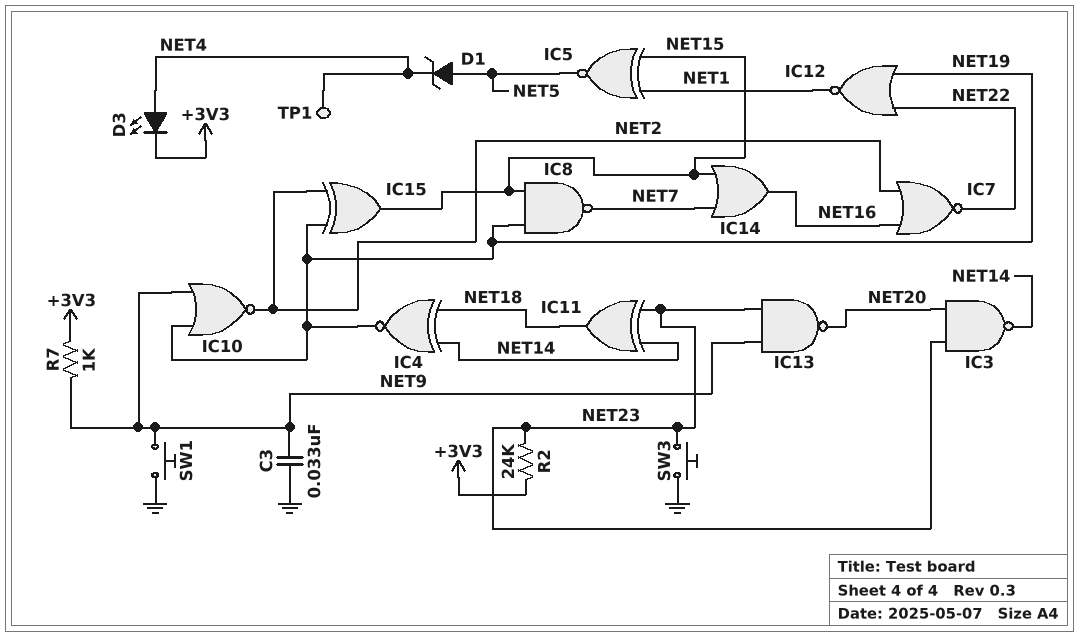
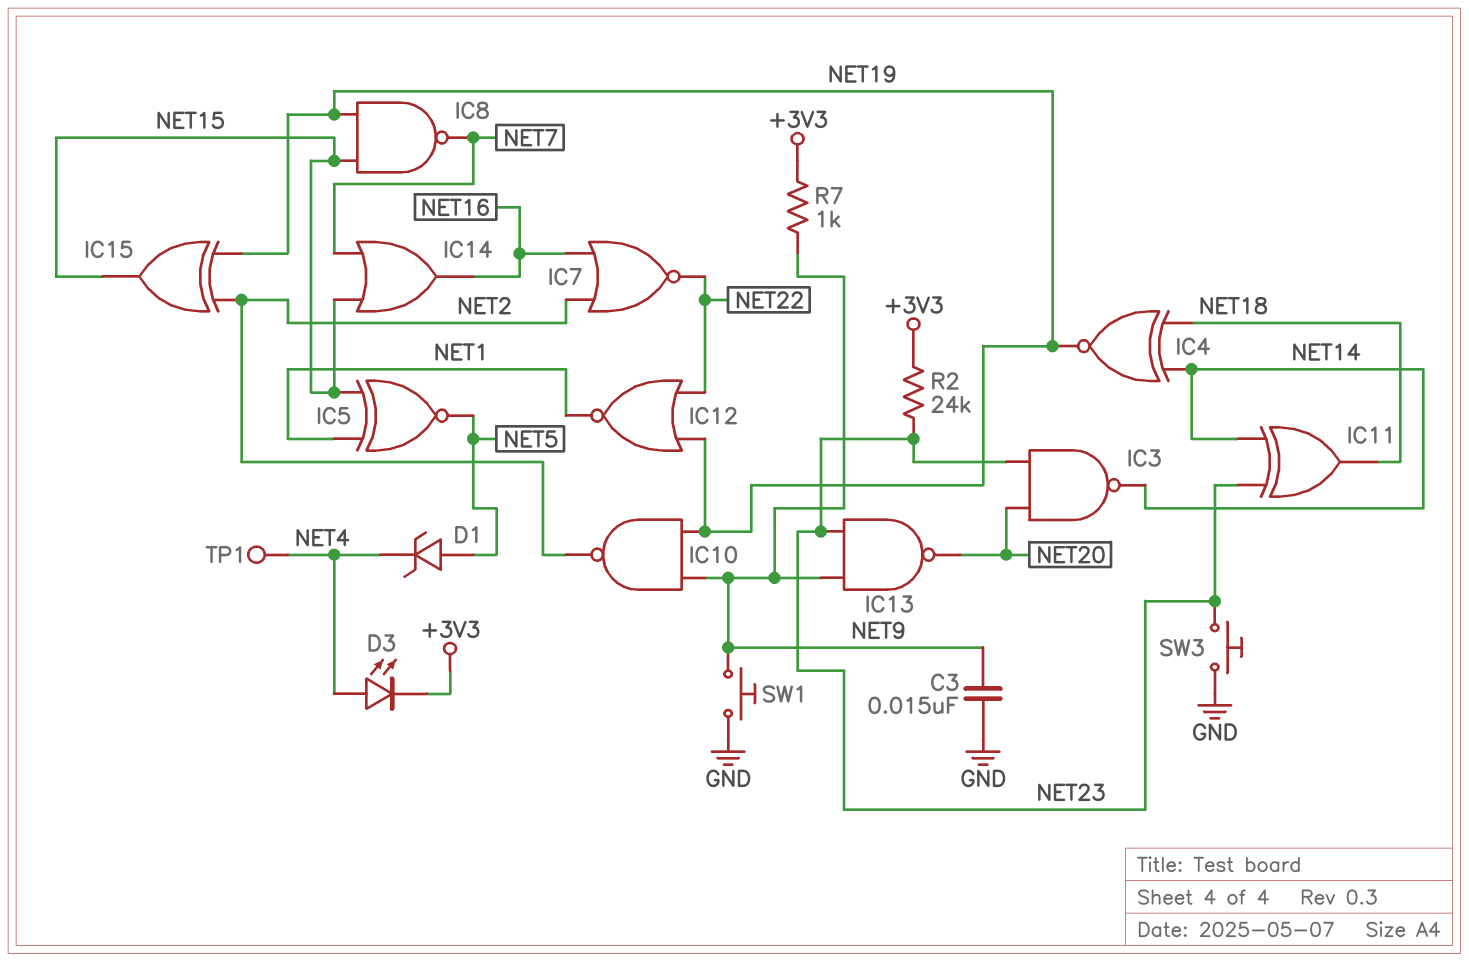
C3: 33nF (GND, NET9) -> 15nF (GND, NET9)
IC10: NOR (in NET9, in NET19, out NET2) -> NAND (in NET9, in NET19, out NET2)

